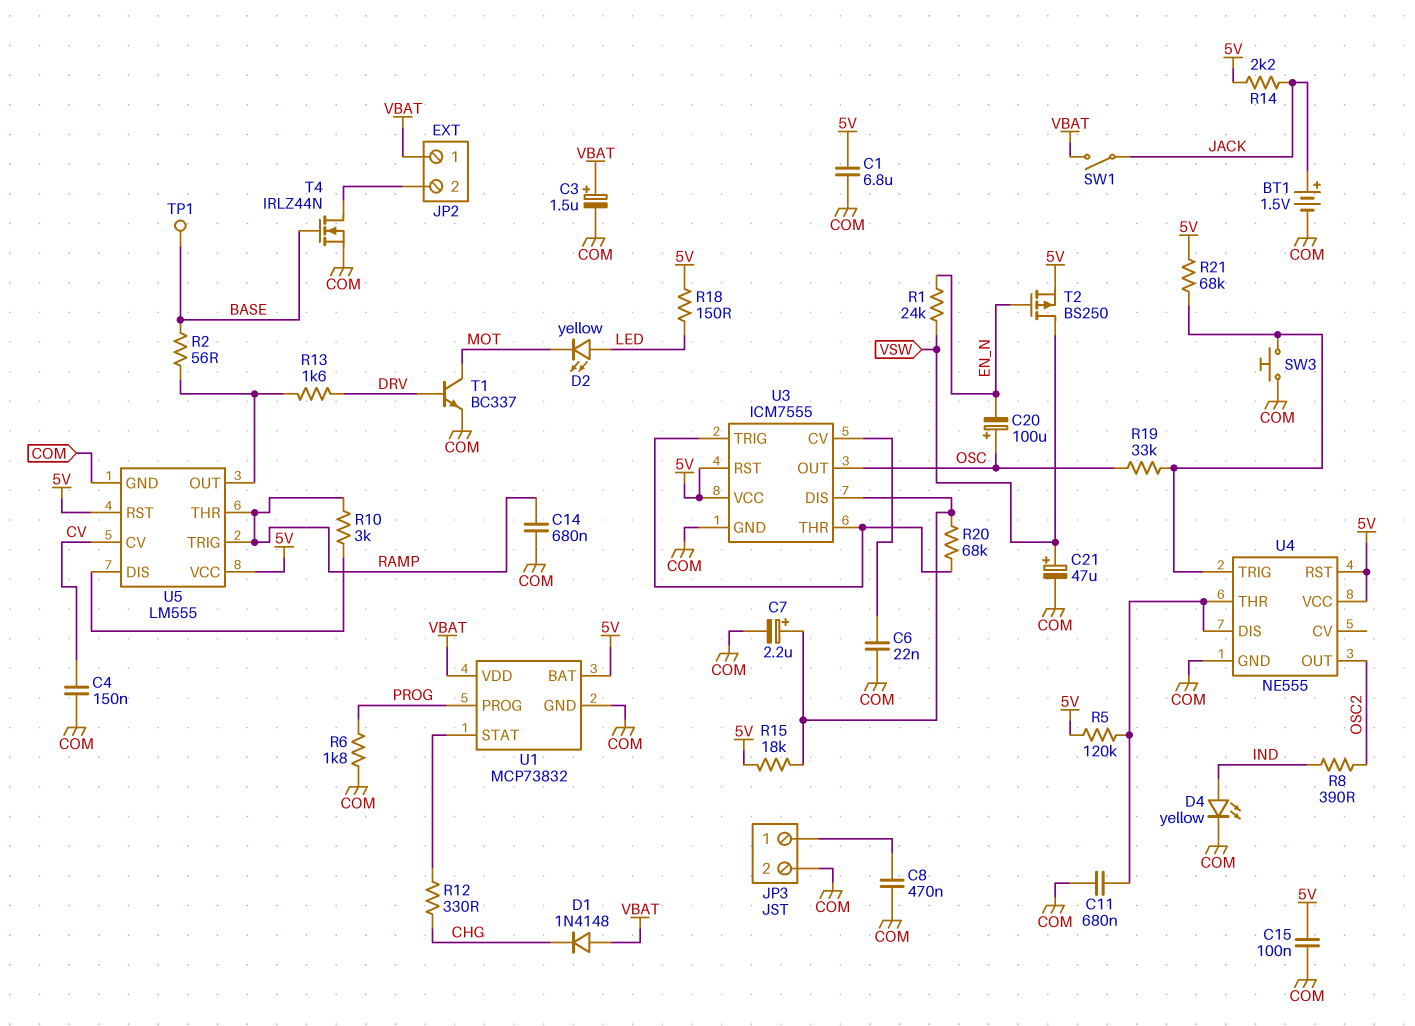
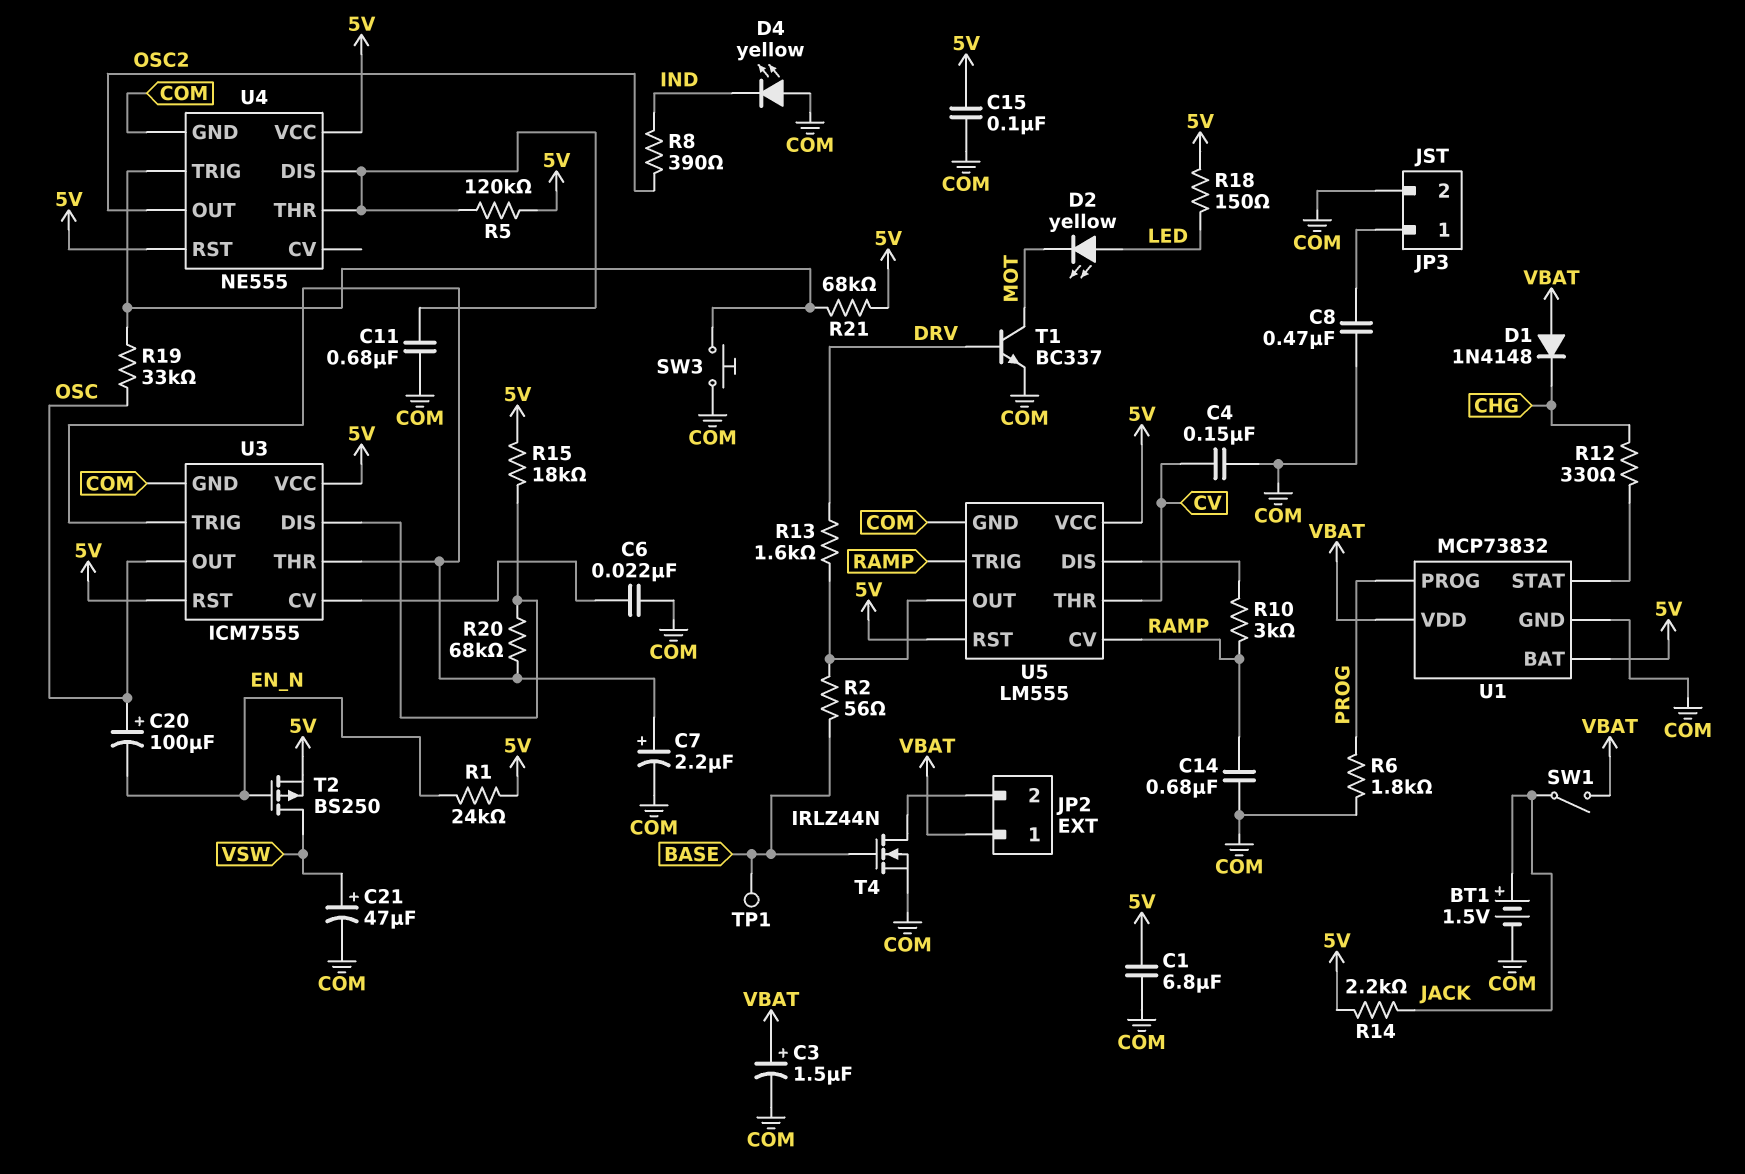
C7: 2.2uF (plus U3/DIS, minus COM) -> 2.2uF (plus U3/THR, minus COM)
D4: LED yellow (A IND, K COM) -> LED yellow (A COM, K IND)
R1: 24k (EN_N, VSW) -> 24k (5V, EN_N)
U5 pin CV: CV -> RAMP
U5 pin THR: RAMP -> CV

